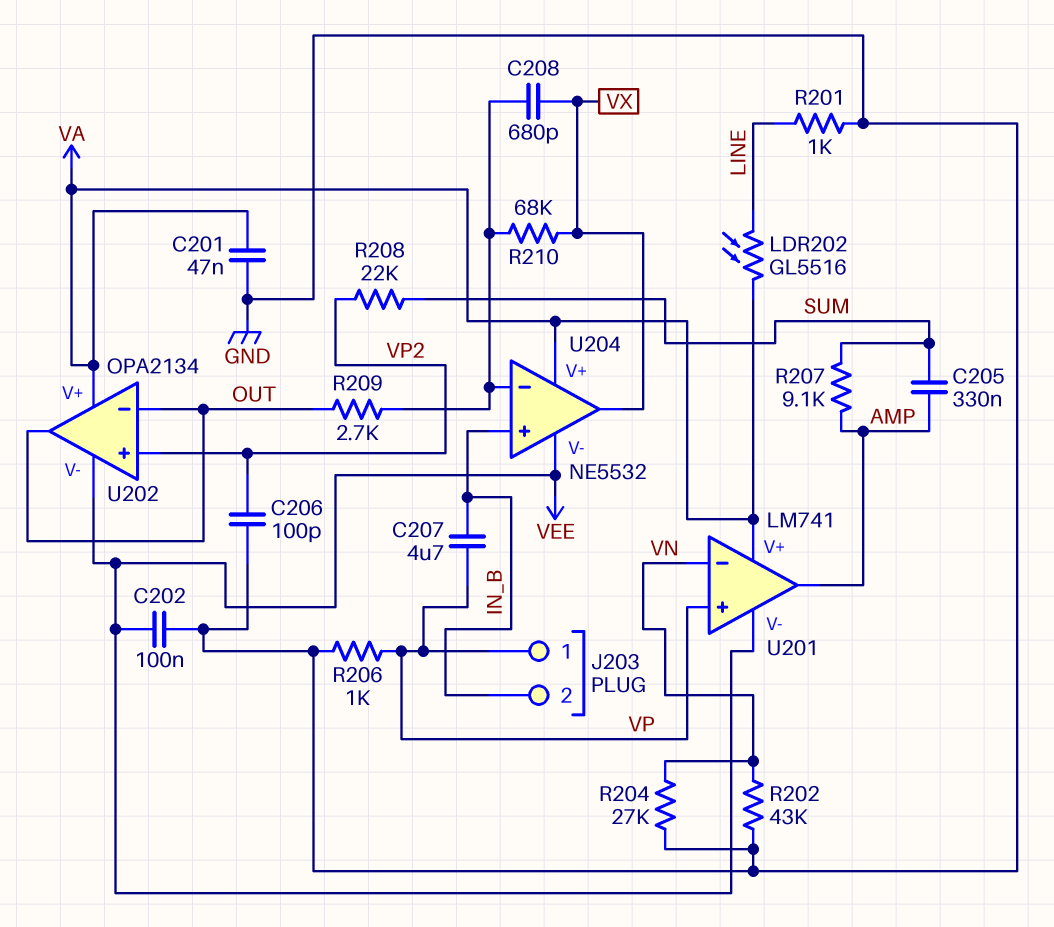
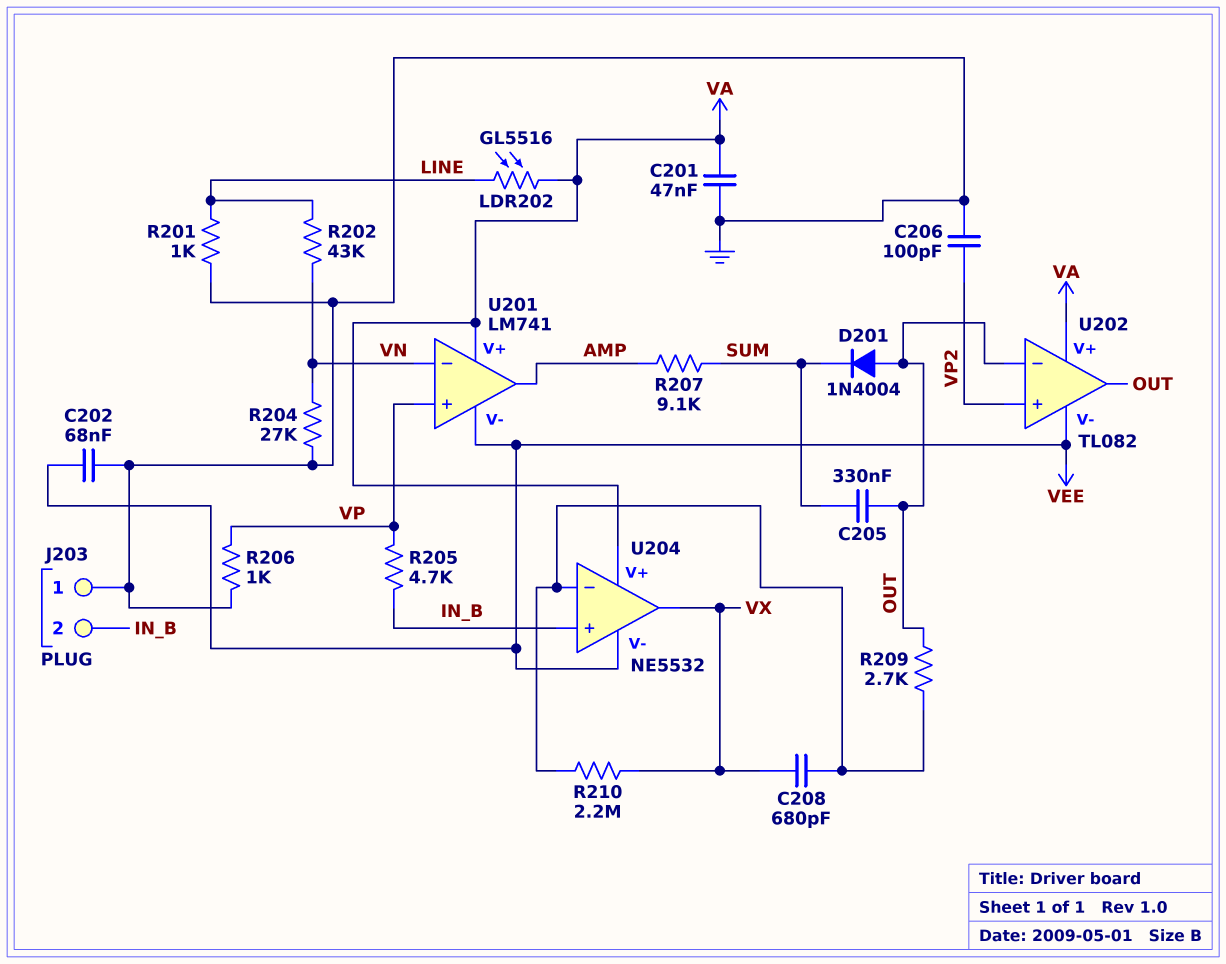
C202: 100nF (GND, VEE) -> 68nF (GND, VEE)
C205: 330nF (AMP, SUM) -> 330nF (OUT, SUM)
C207: 4.7uF (IN_B, VP) -> none
D201: none -> diode 1N4004 (A OUT, K SUM)
J203 pin 1: VP -> GND
R202: 43k (GND, VN) -> 43k (LINE, VN)
R205: none -> 4.7k (IN_B, VP)
R208: 22k (SUM, VP2) -> none
R210: 68k (U204/in-, VX) -> 2.2M (U204/in-, VX)
U202: OPA2134 -> TL082

